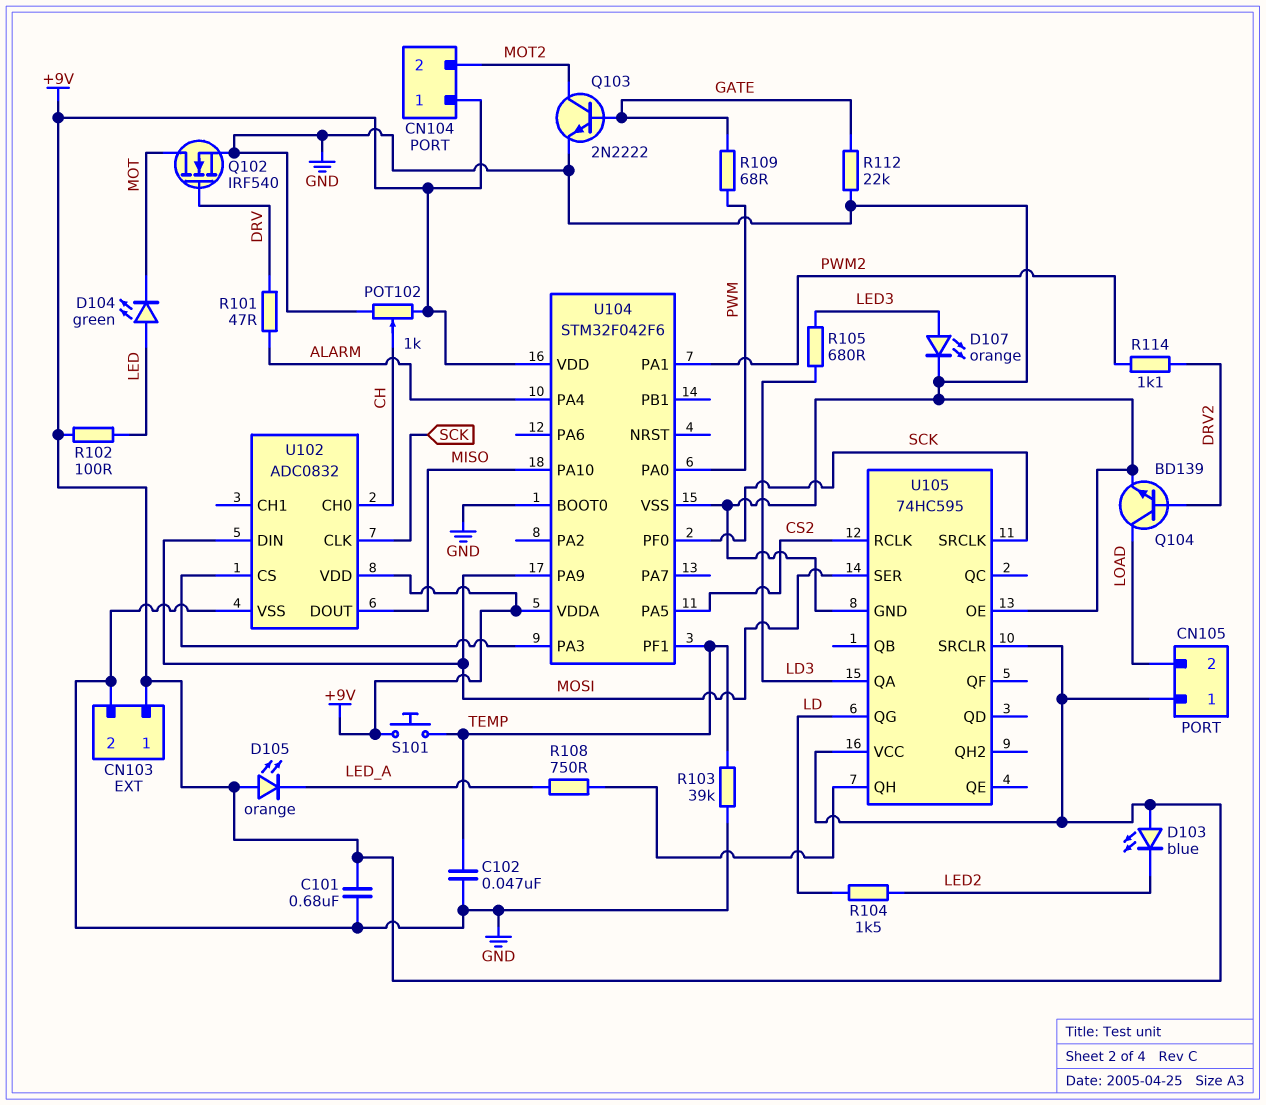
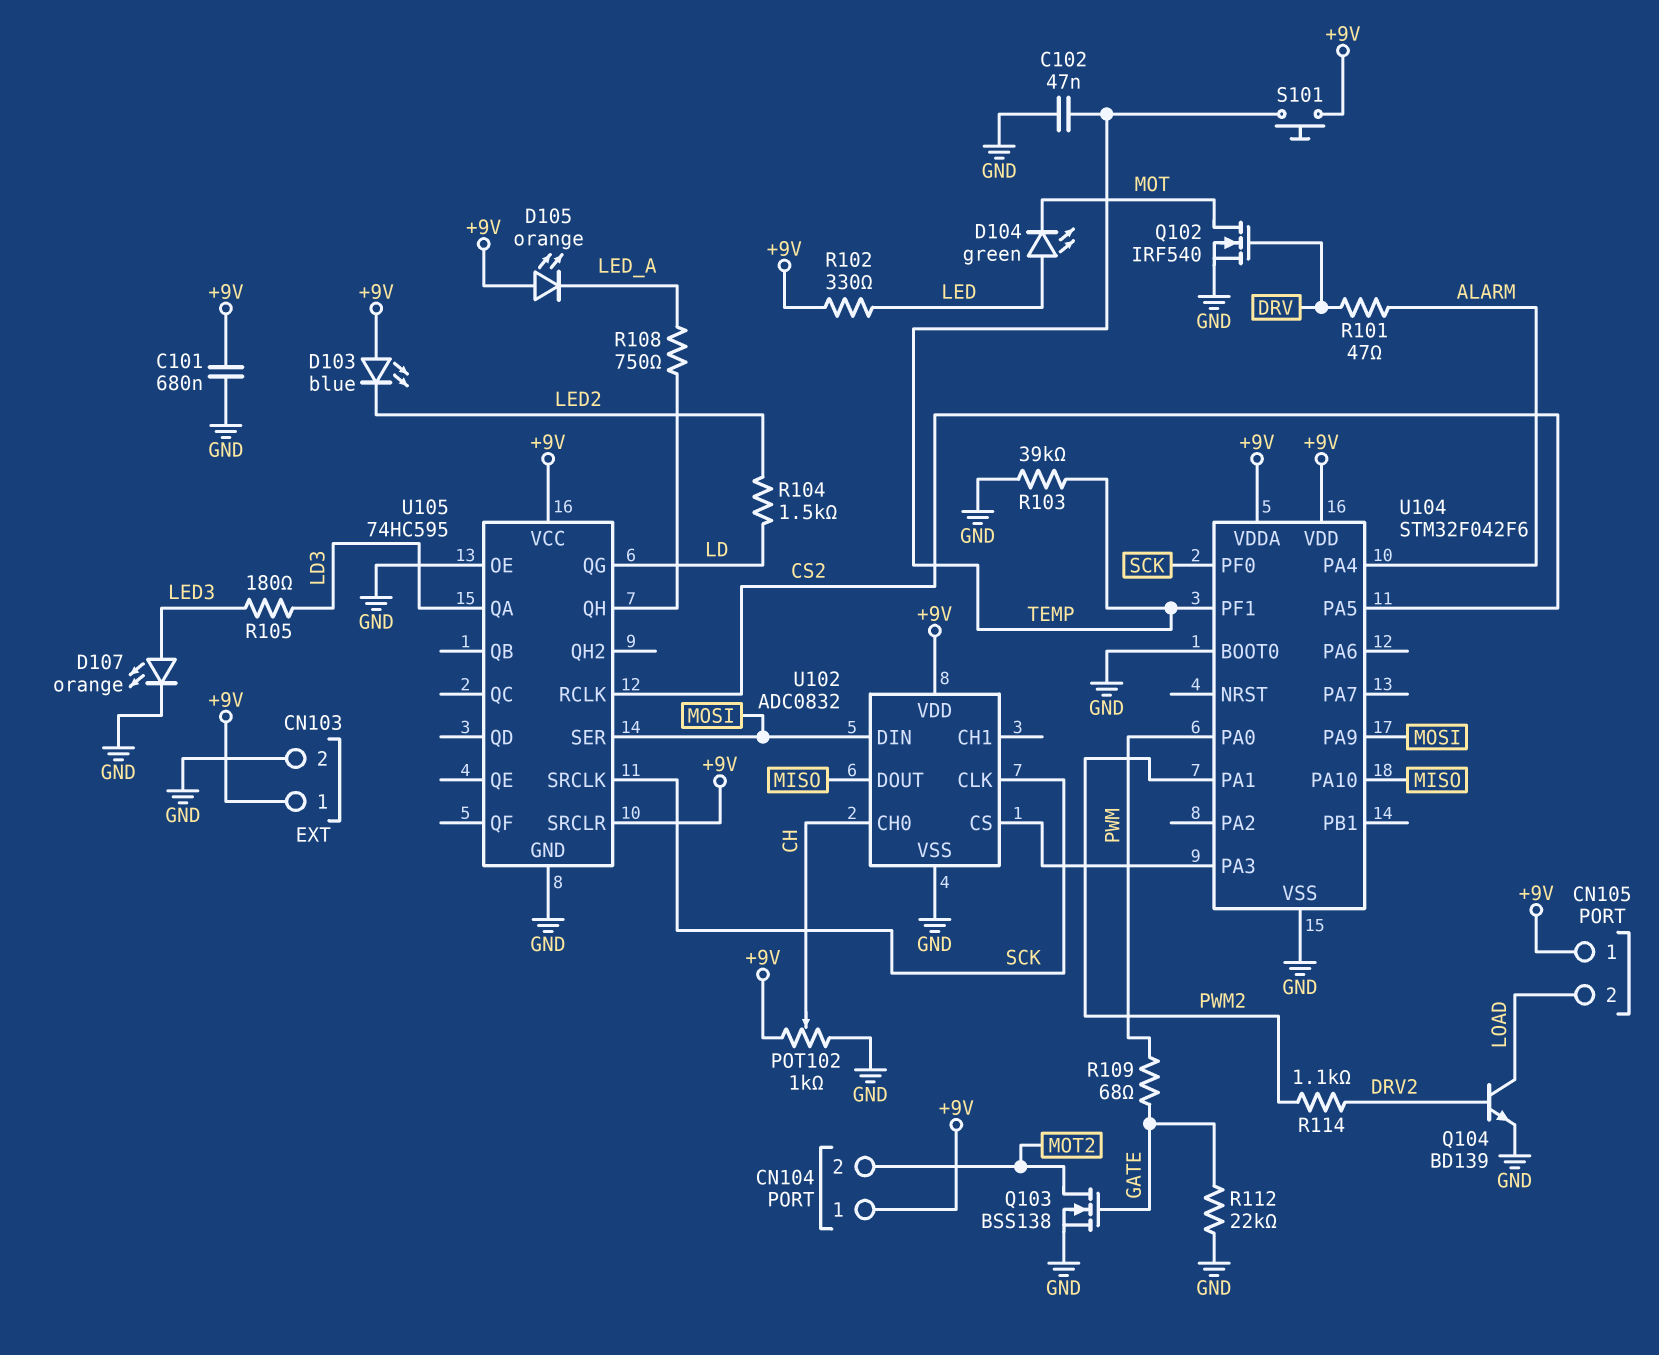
Q103: NPN 2N2222 (B GATE, C MOT2, E GND) -> NMOS BSS138 (G GATE, D MOT2, S GND)
R102: 100 (+9V, LED) -> 330 (+9V, LED)
R105: 680 (LD3, LED3) -> 180 (LD3, LED3)

